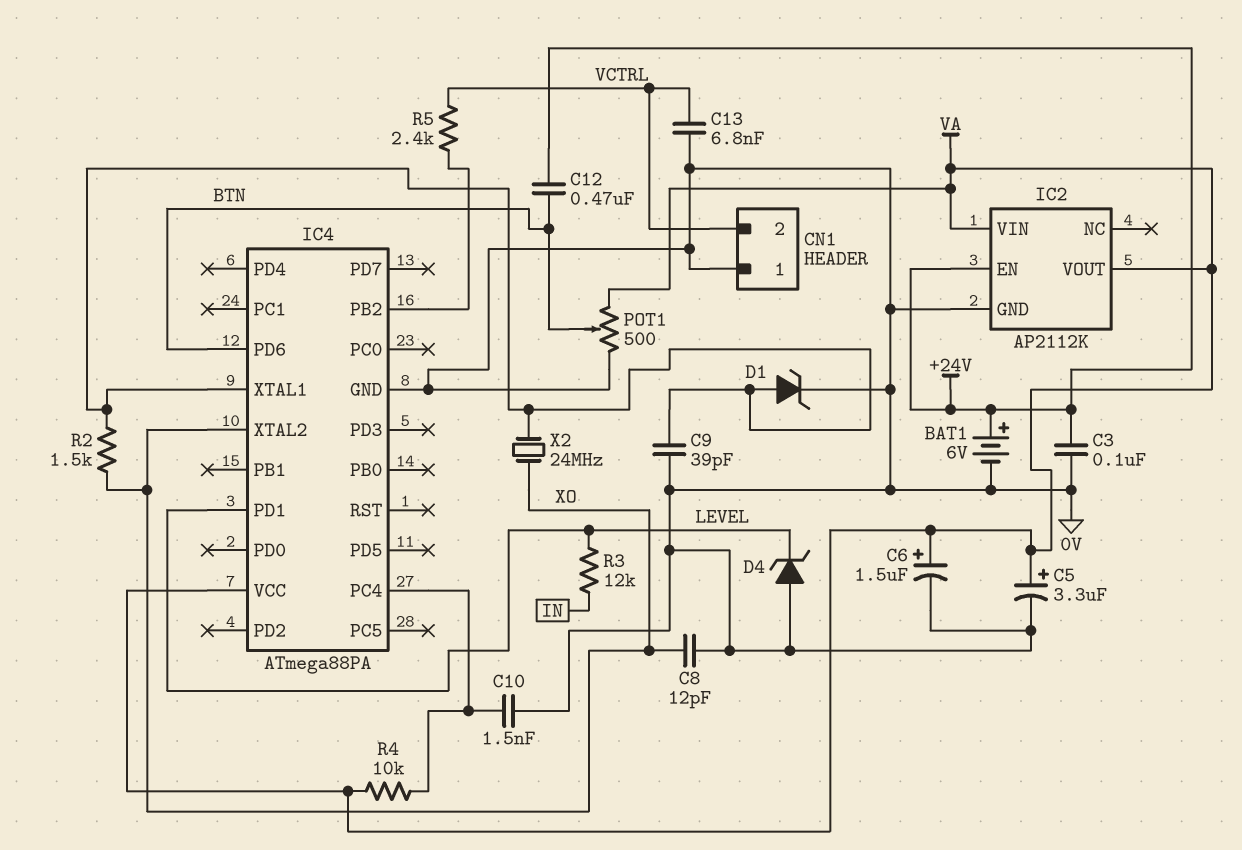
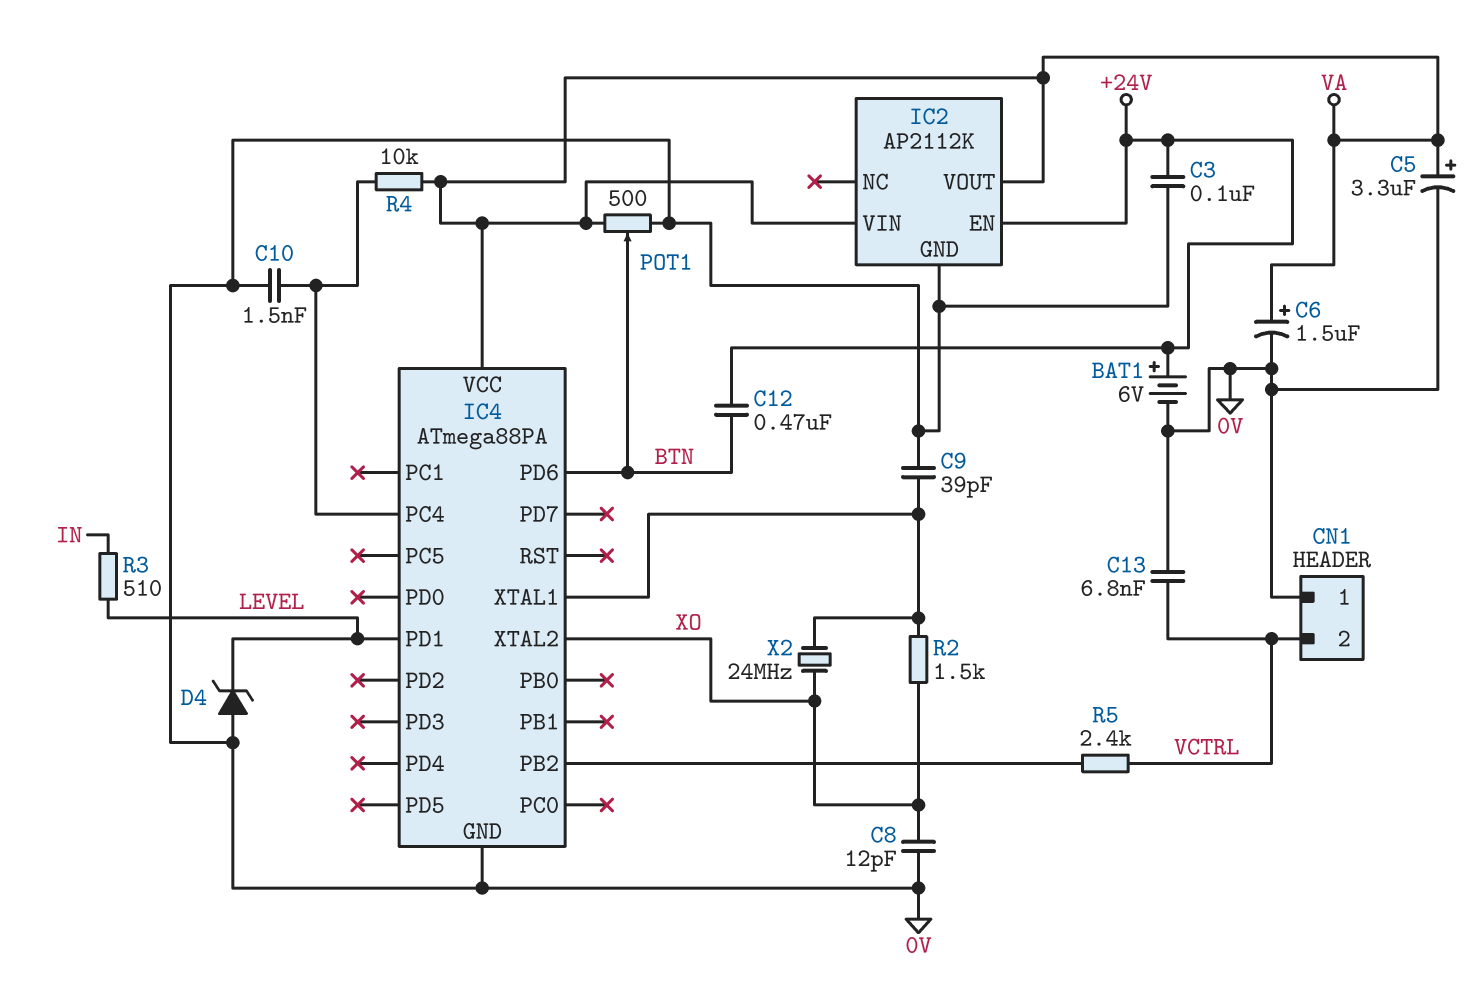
D1: zener (A IC4/XTAL1, K 0V) -> none
R3: 12k (IN, LEVEL) -> 510 (IN, LEVEL)

